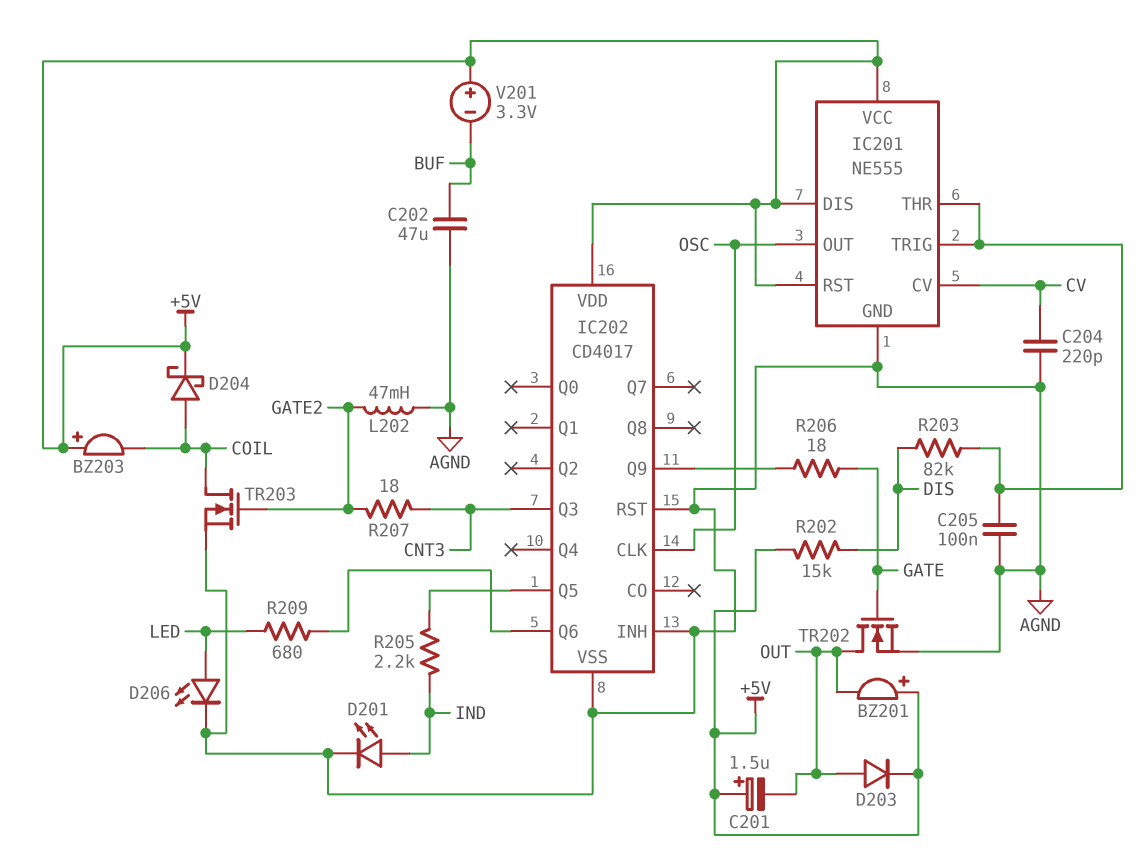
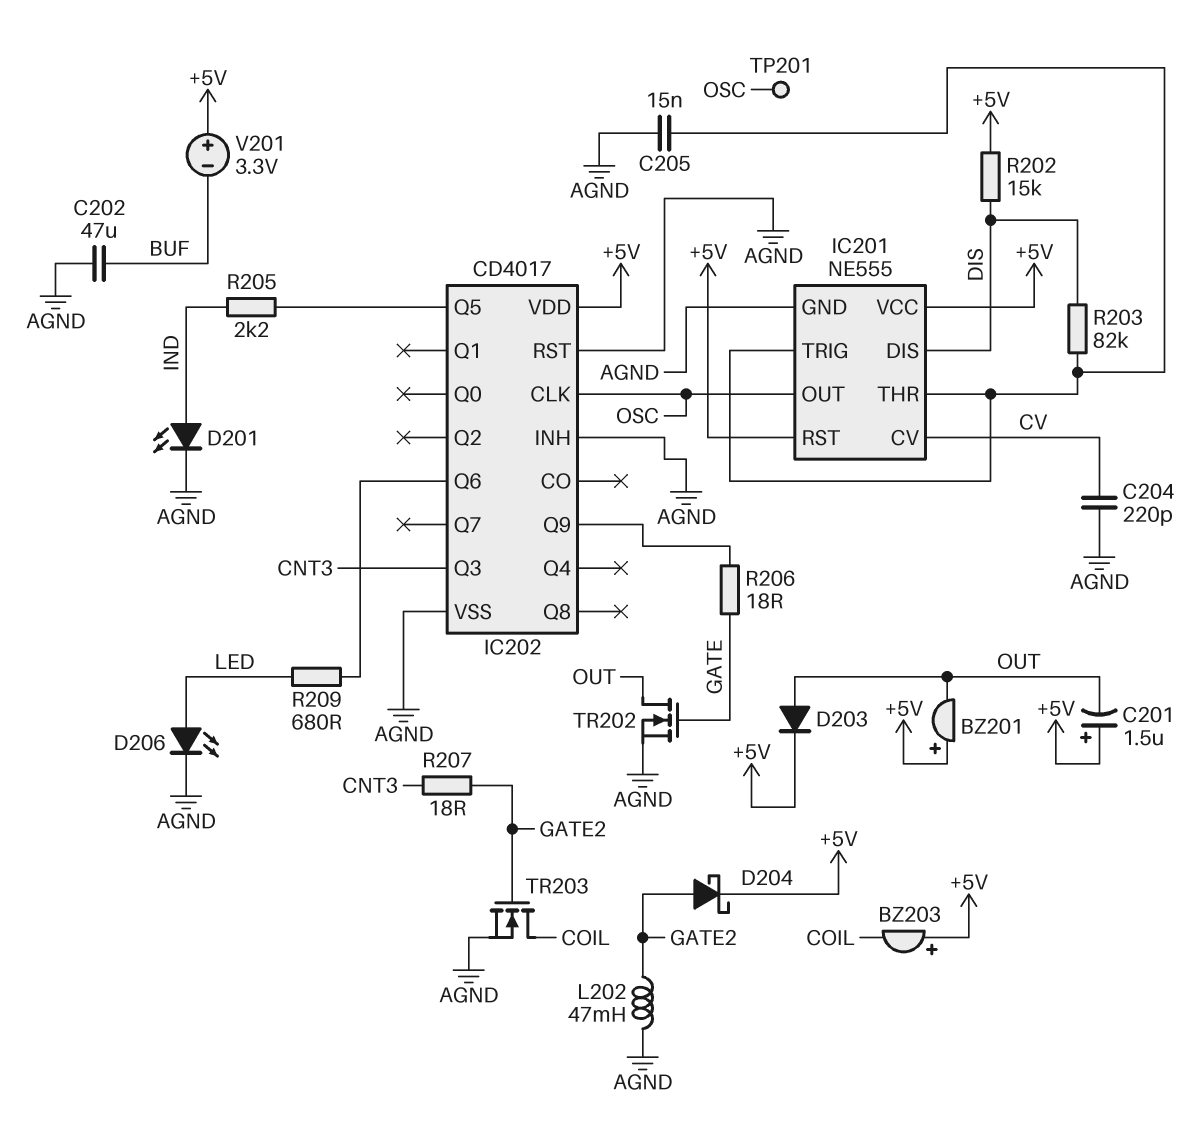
C205: 100nF (AGND, IC201/THR) -> 15nF (AGND, IC201/THR)
D204: schottky (A COIL, K +5V) -> schottky (A GATE2, K +5V)
IC201 pin DIS: +5V -> DIS
TP201: none -> test point (OSC)

